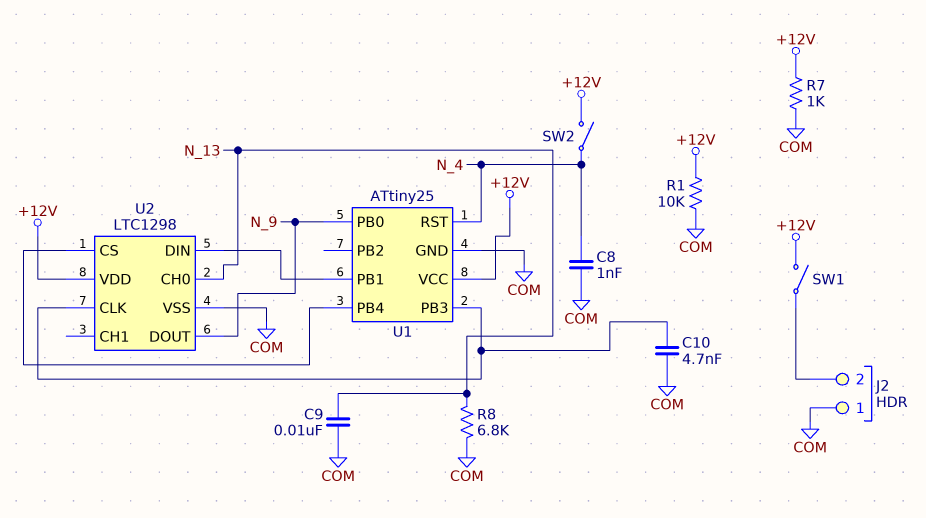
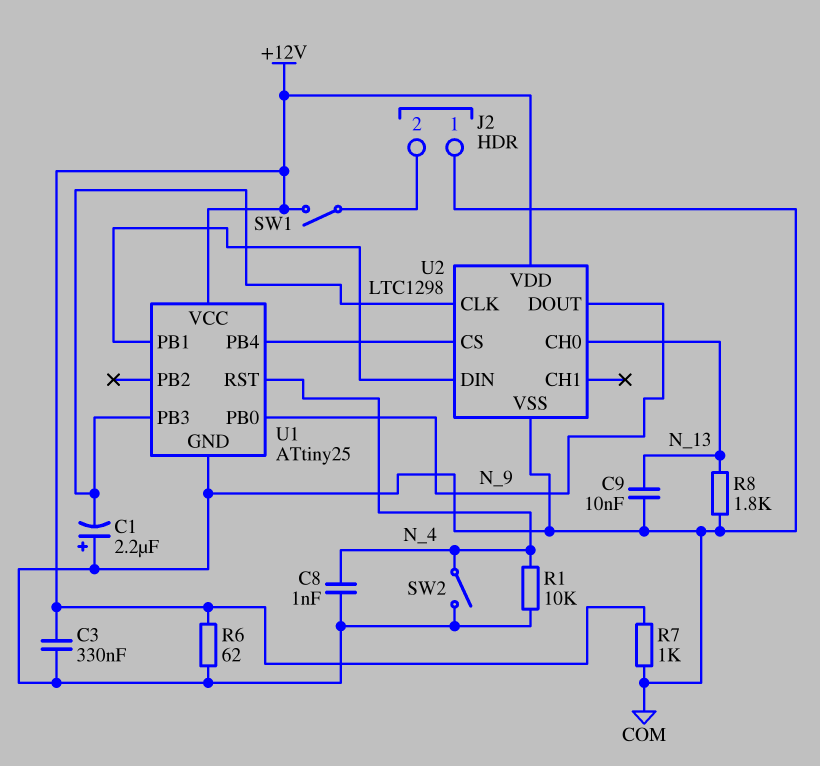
C1: none -> 2.2uF (plus COM, minus U1/PB3)
C3: none -> 330nF (+12V, COM)
C10: 4.7nF (COM, U1/PB3) -> none
R1: 10k (+12V, COM) -> 10k (COM, N_4)
R6: none -> 62 (+12V, COM)
R8: 6.8k (COM, N_13) -> 1.8k (COM, N_13)
SW2: switch (+12V, N_4) -> switch (COM, N_4)

